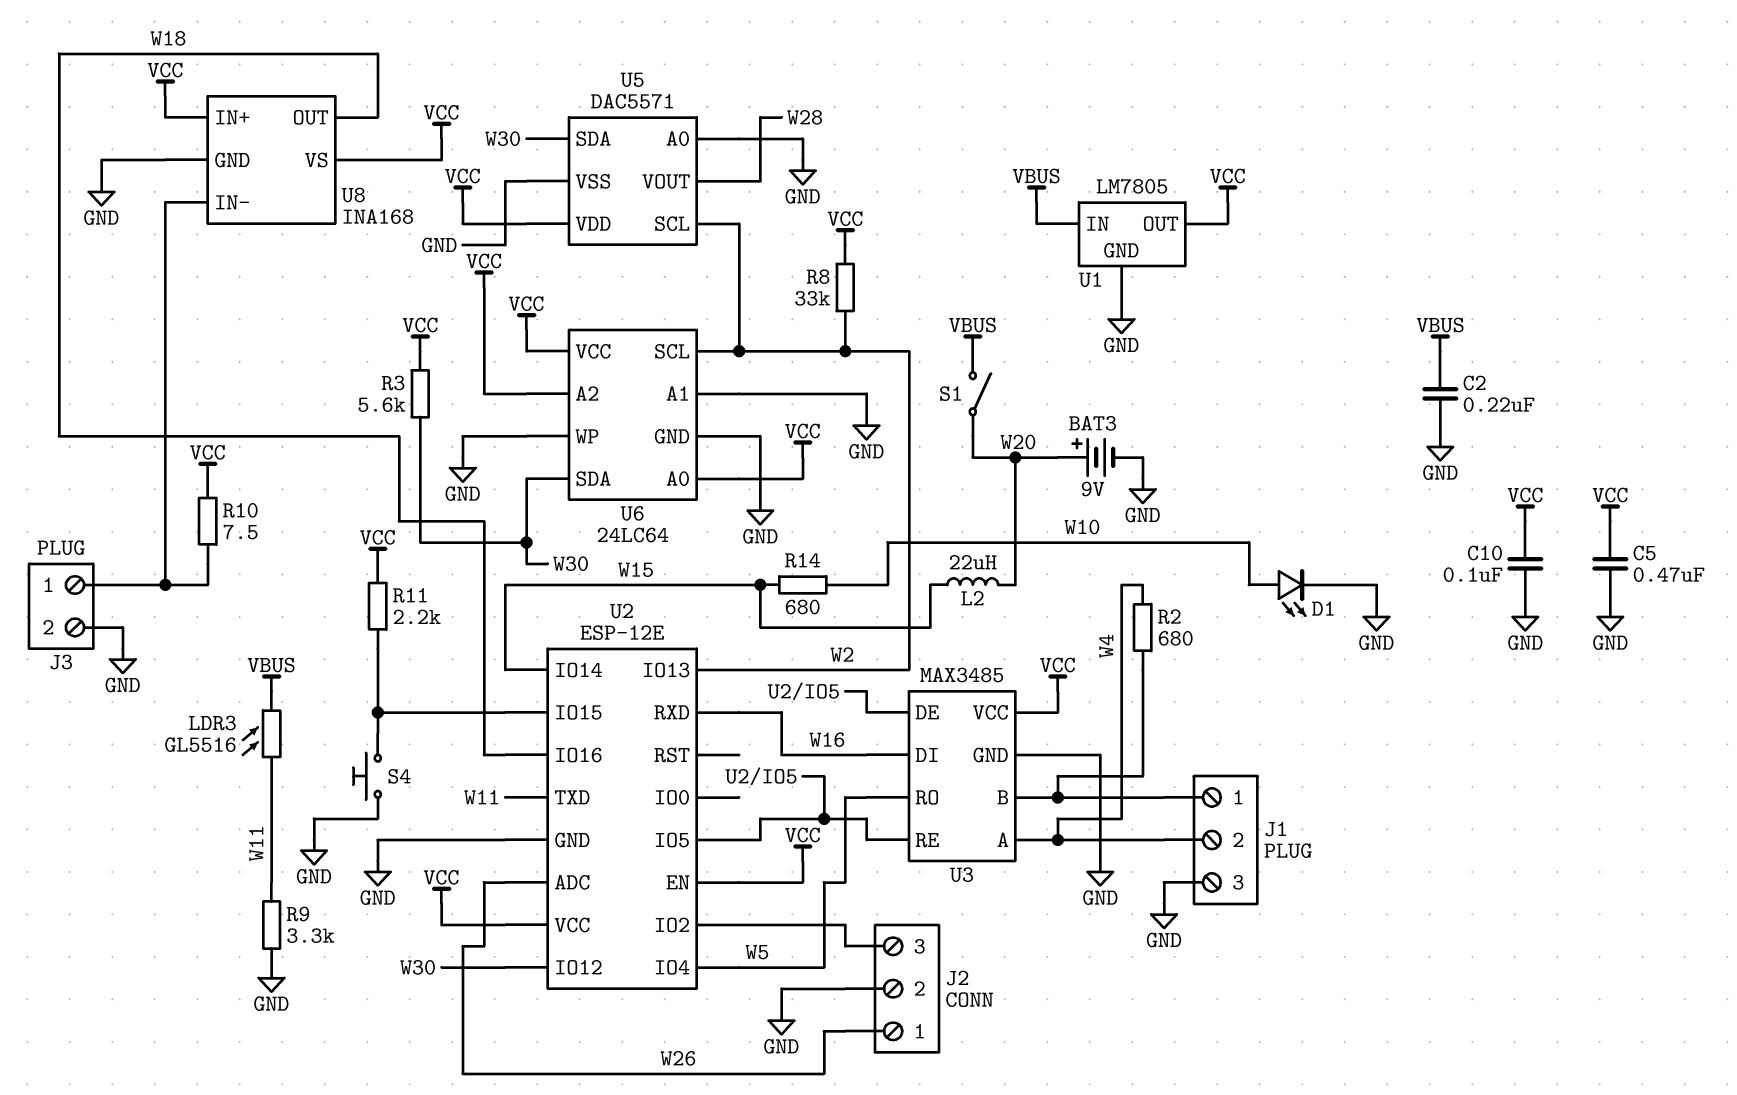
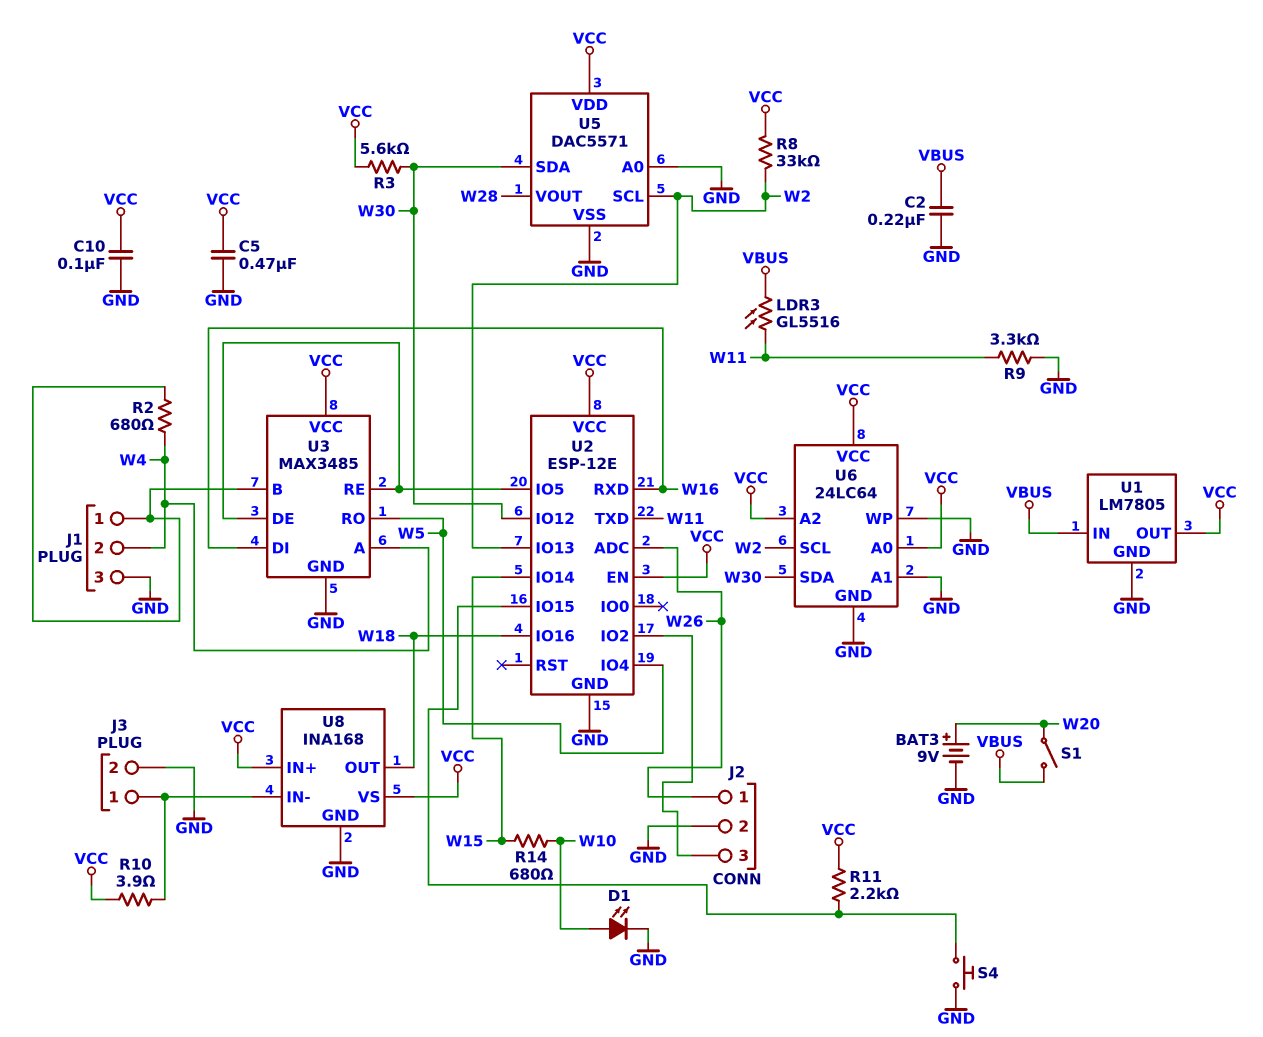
L2: 22uH (W15, W20) -> none
R10: 7.5 (J3/1, VCC) -> 3.9 (J3/1, VCC)

